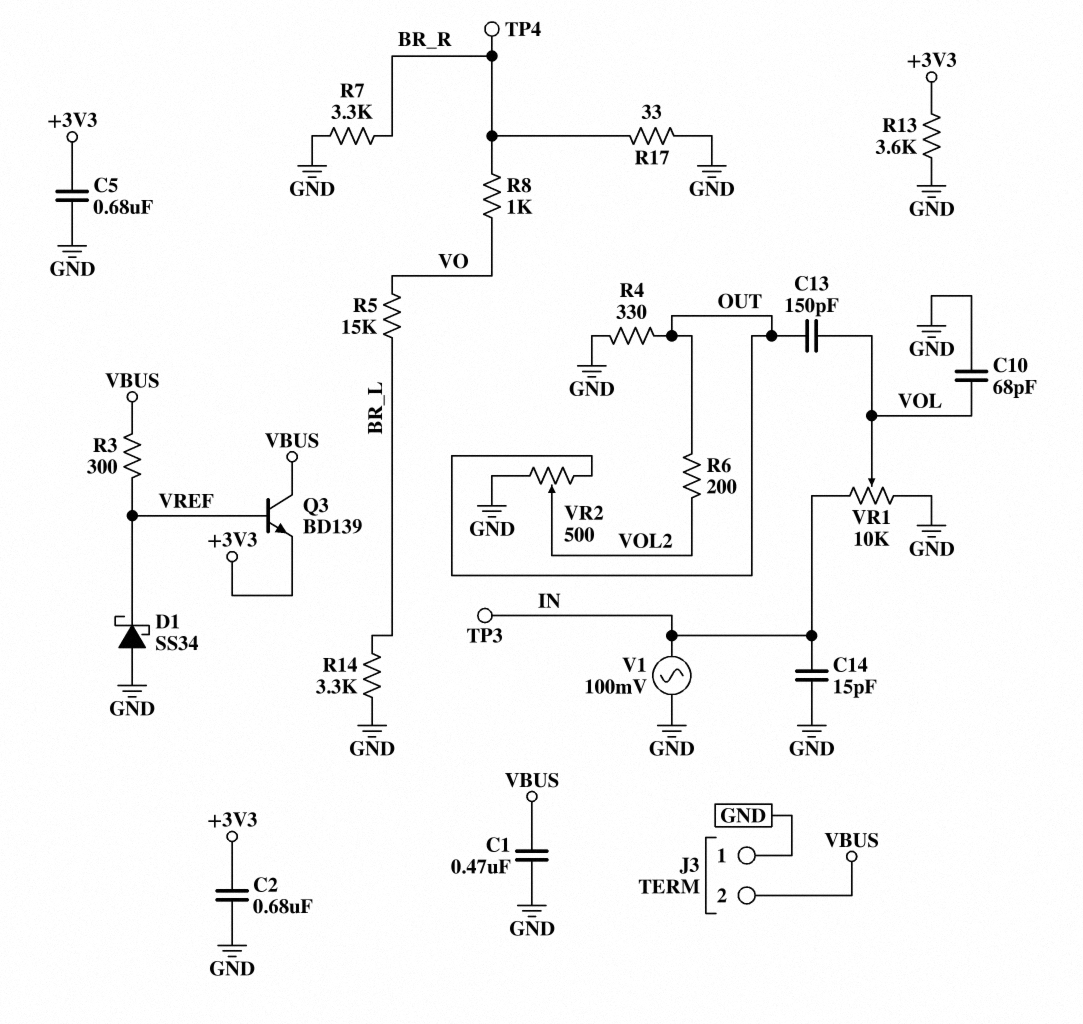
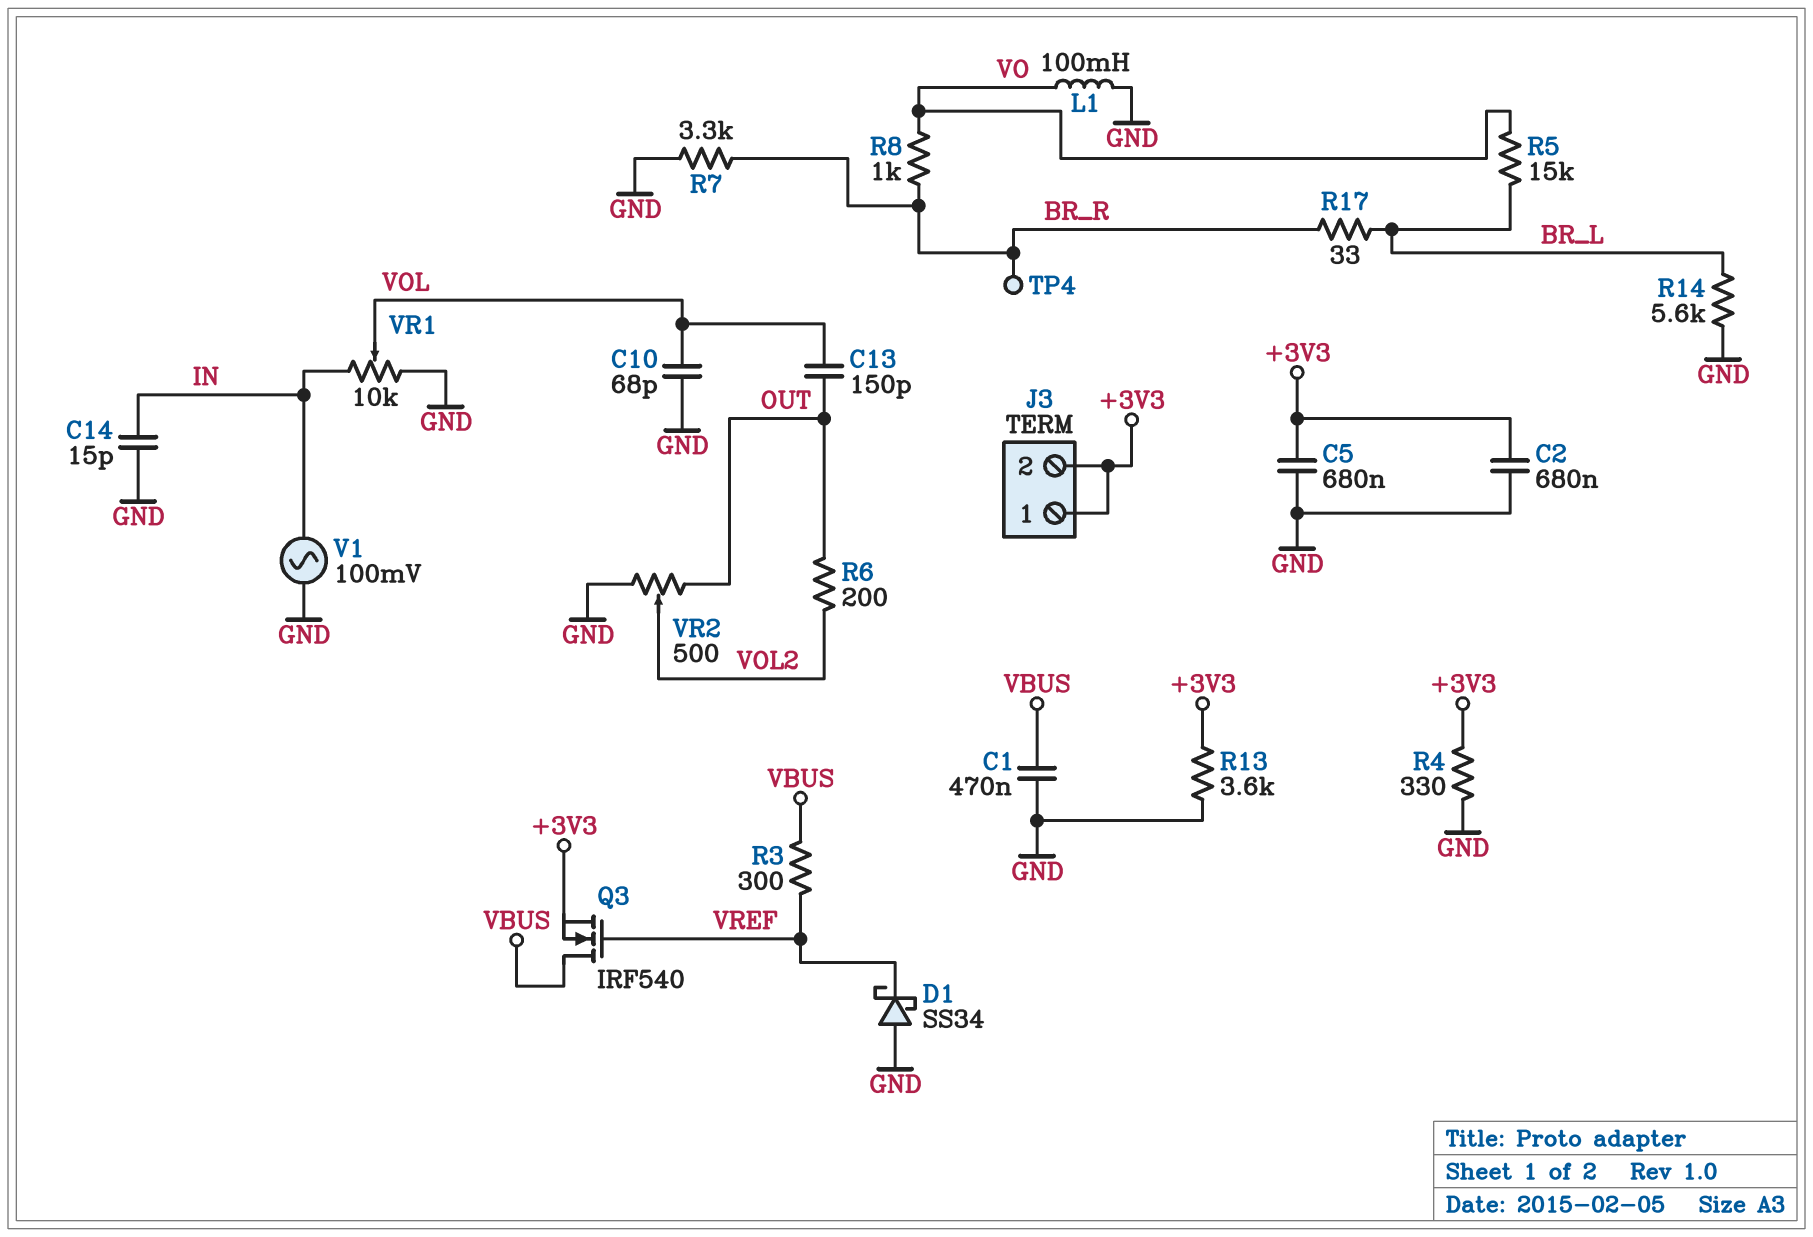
J3 pin 1: GND -> +3V3
J3 pin 2: VBUS -> +3V3
L1: none -> 100mH (GND, VO)
Q3: NPN BD139 (B VREF, C VBUS, E +3V3) -> NMOS IRF540 (G VREF, D VBUS, S +3V3)
R4: 330 (GND, OUT) -> 330 (+3V3, GND)
R14: 3.3k (BR_L, GND) -> 5.6k (BR_L, GND)
R17: 33 (BR_R, GND) -> 33 (BR_L, BR_R)
TP3: test point (IN) -> none

